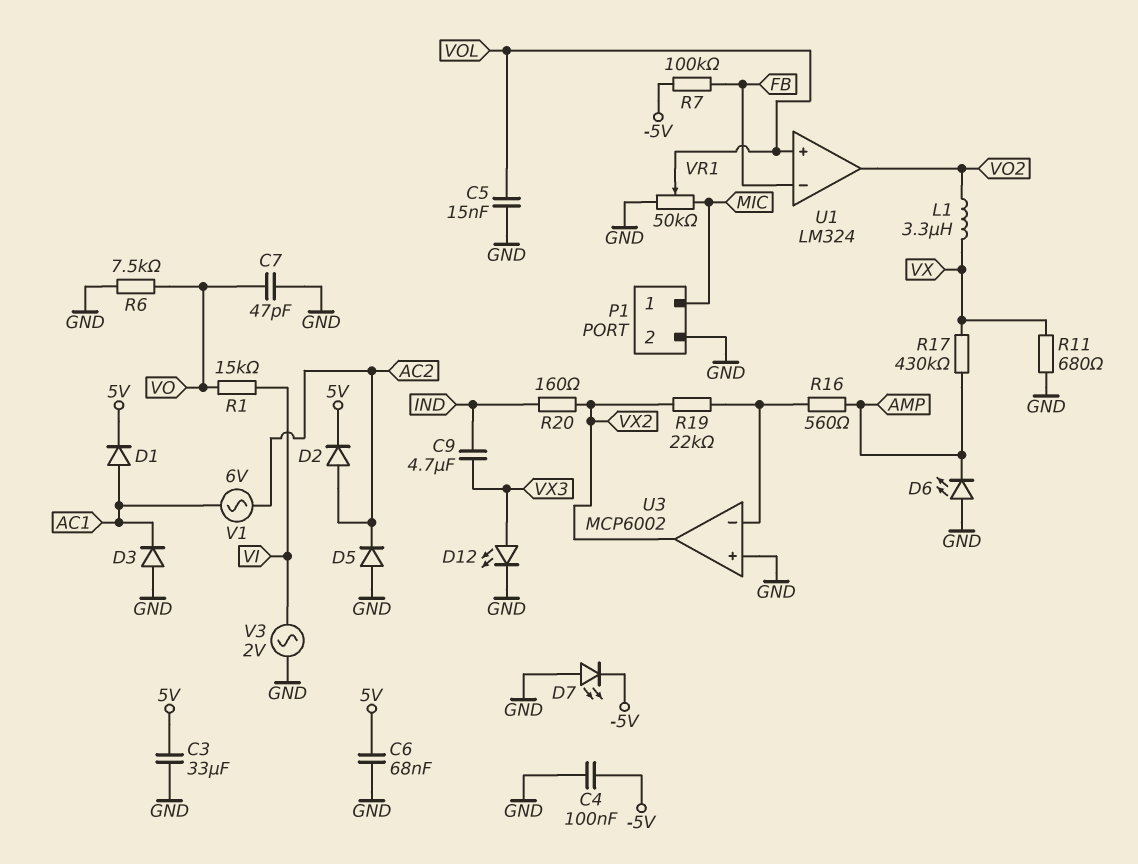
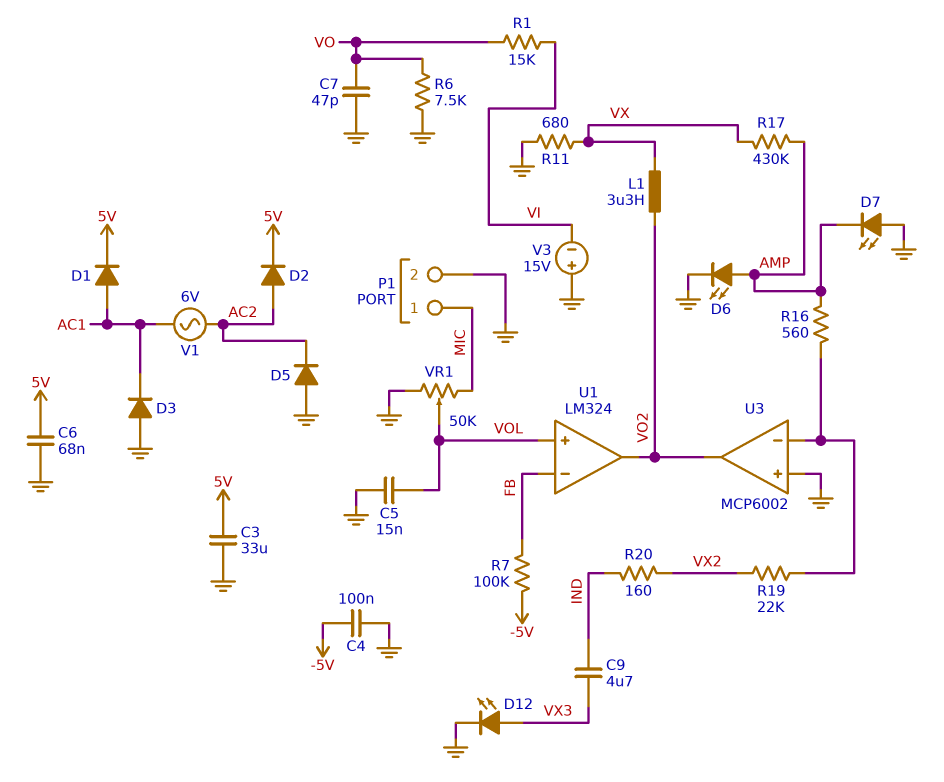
D6: LED (A GND, K AMP) -> LED (A AMP, K GND)
D7: LED (A GND, K -5V) -> LED (A GND, K AMP)
U3 pin out: VX2 -> VO2
V3: AC 2V (GND, VI) -> 15V (plus GND, minus VI)

